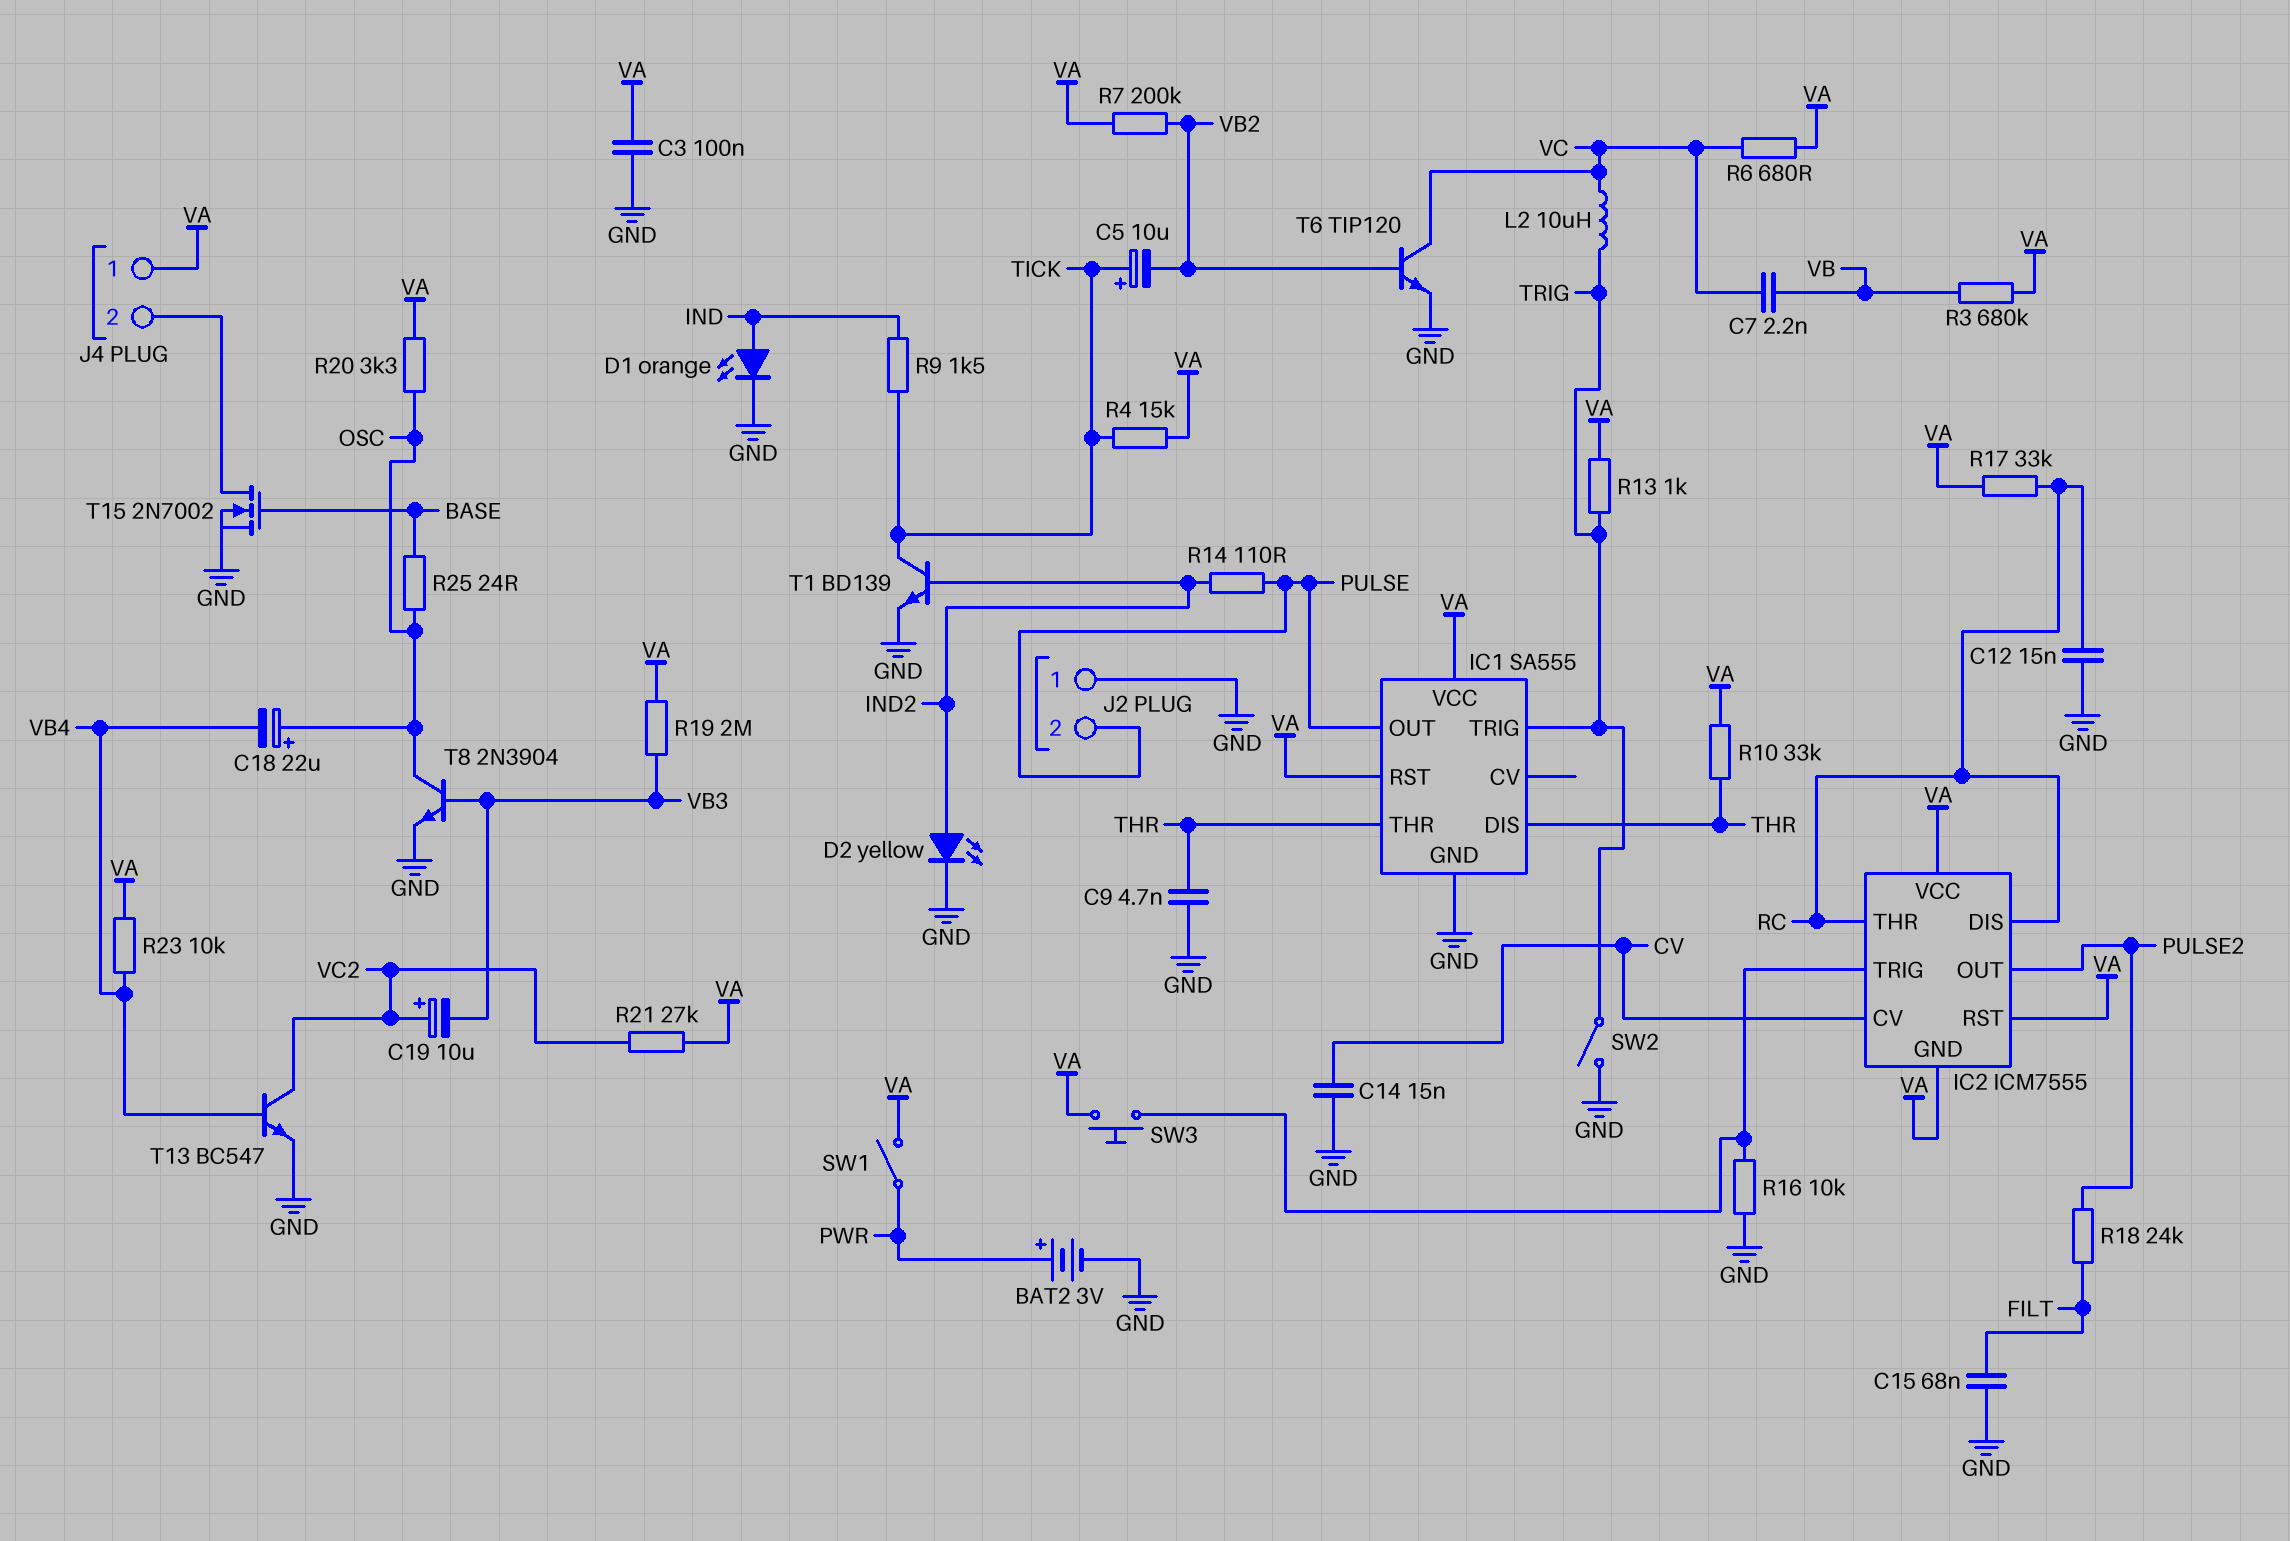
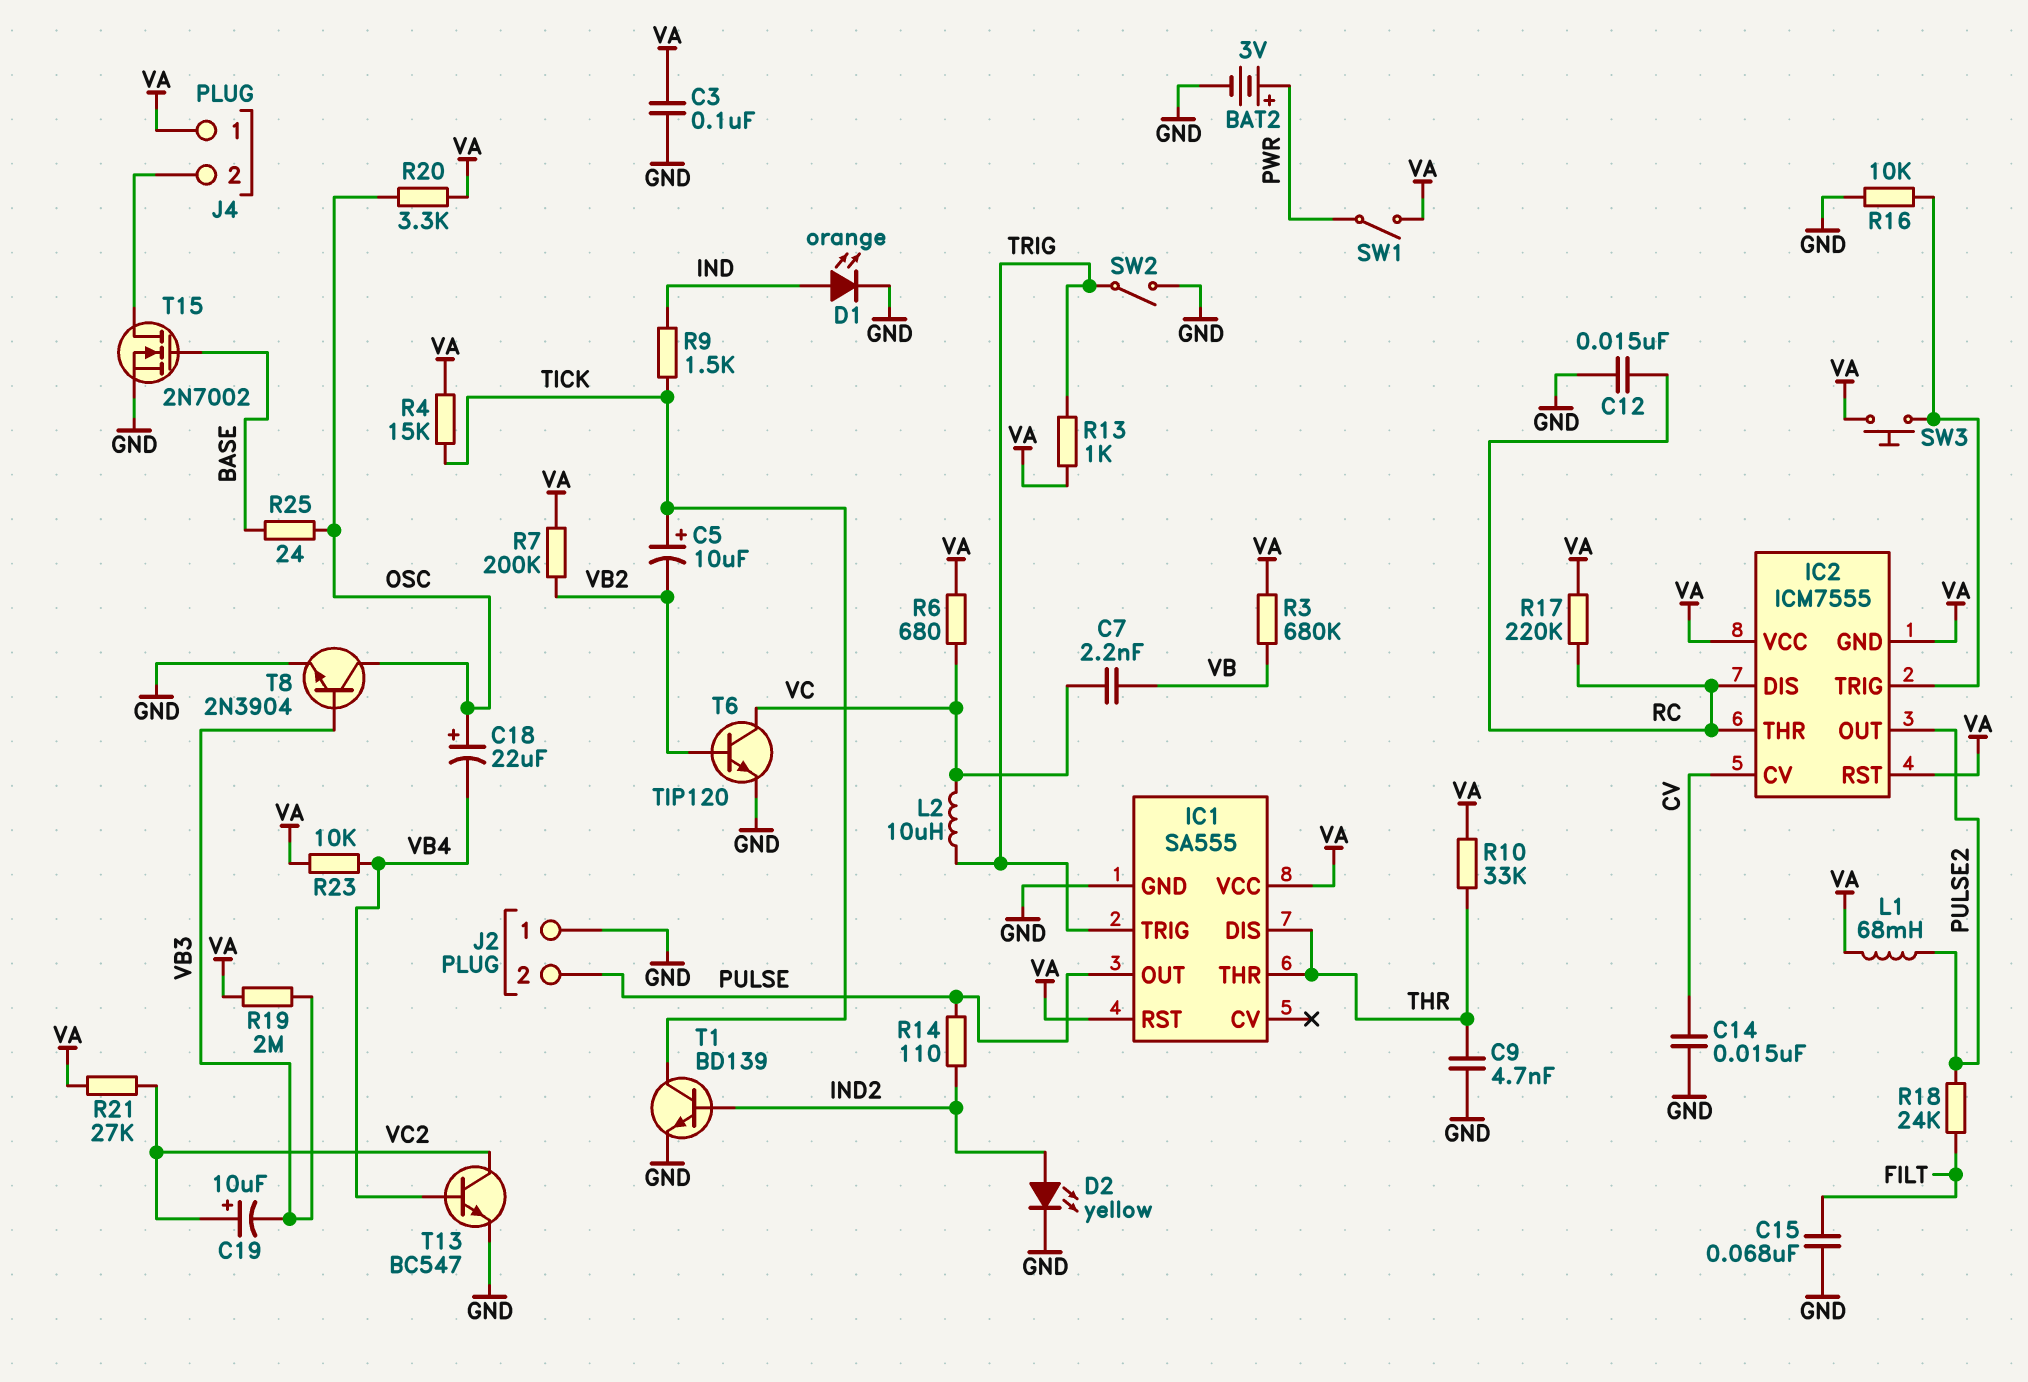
L1: none -> 68mH (PULSE2, VA)
R17: 33k (RC, VA) -> 220k (RC, VA)

